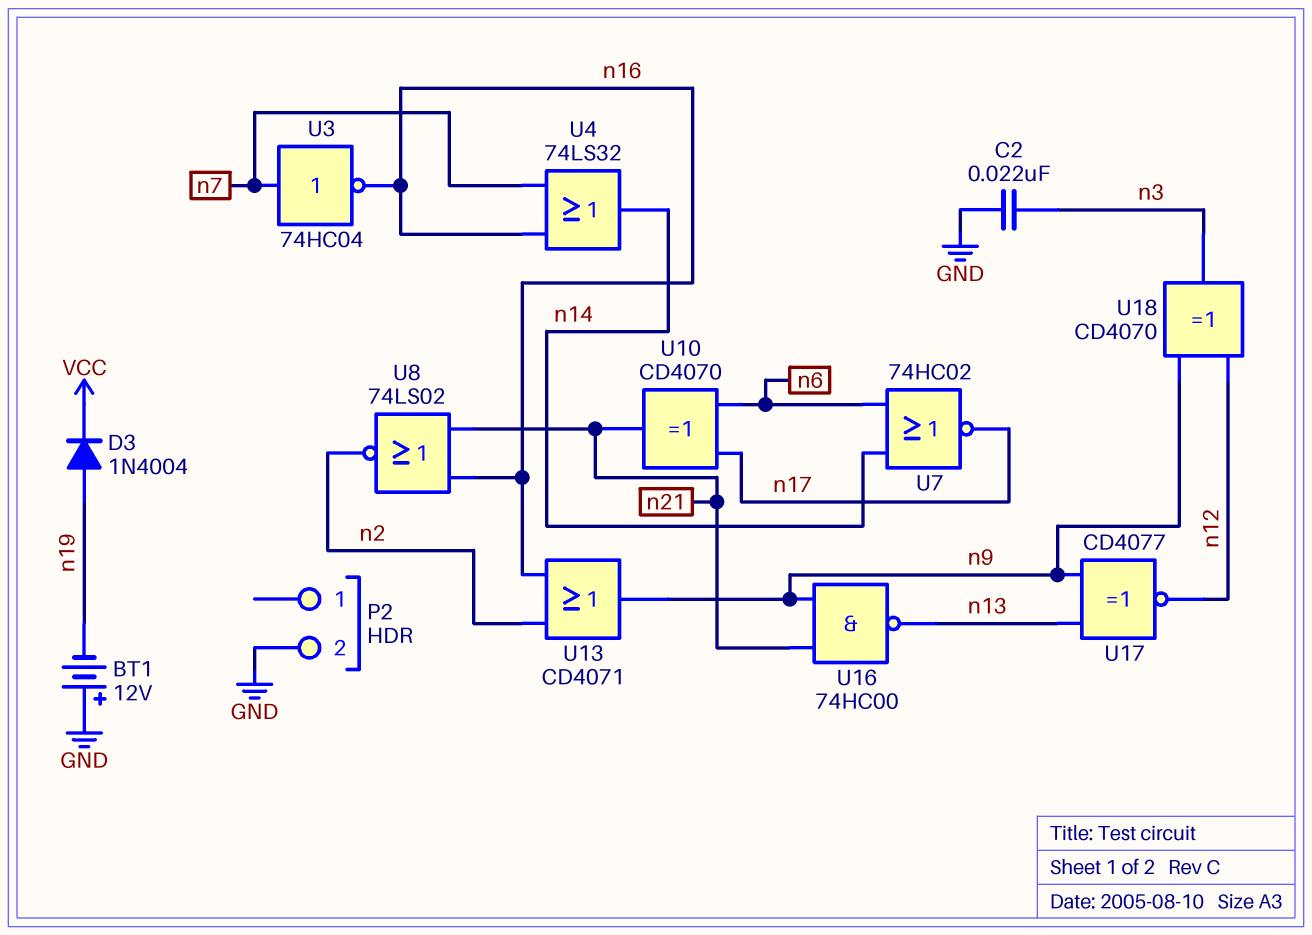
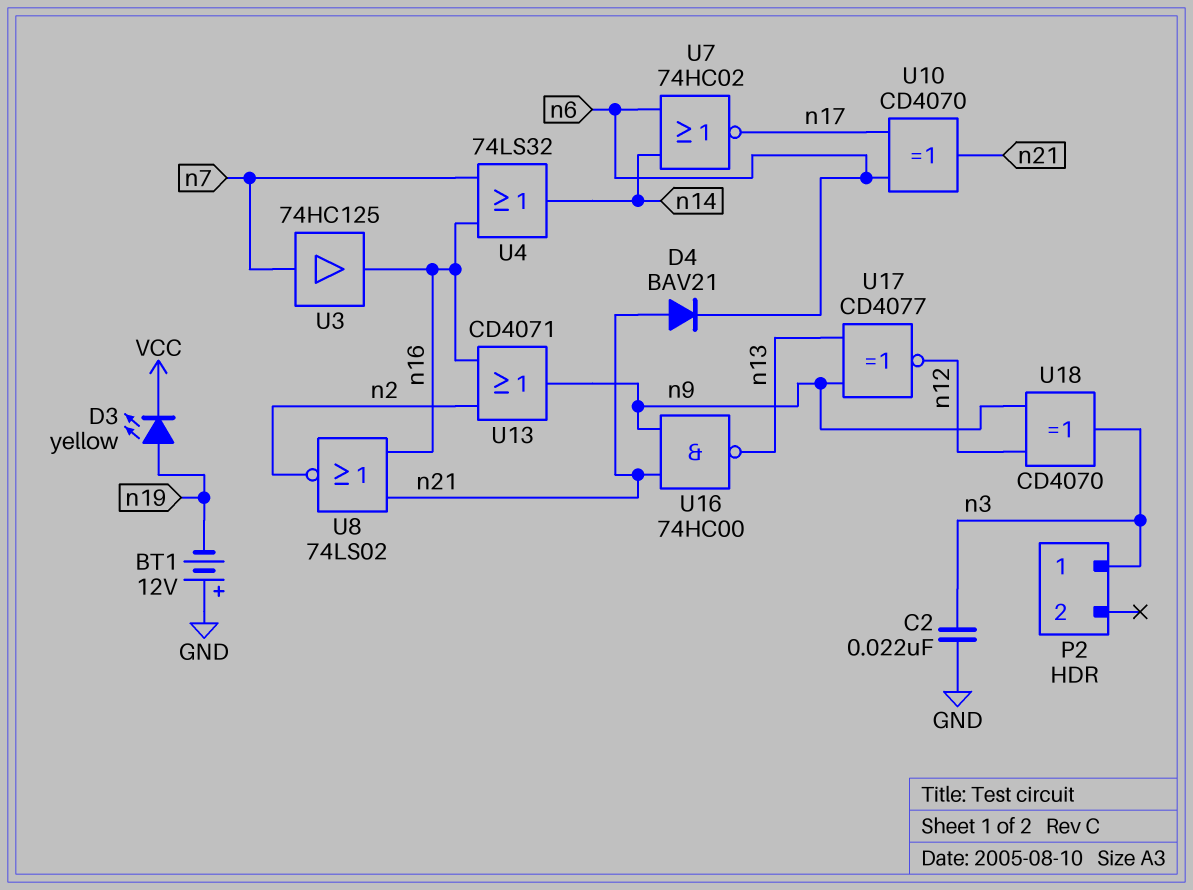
D3: diode 1N4004 (A n19, K VCC) -> LED yellow (A n19, K VCC)
D4: none -> diode BAV21 (A n21, K n6)
P2 pin 1: none -> n3
P2 pin 2: GND -> none
U3: NOT 74HC04 (in n7, out n16) -> buffer 74HC125 (in n7, out n16)

